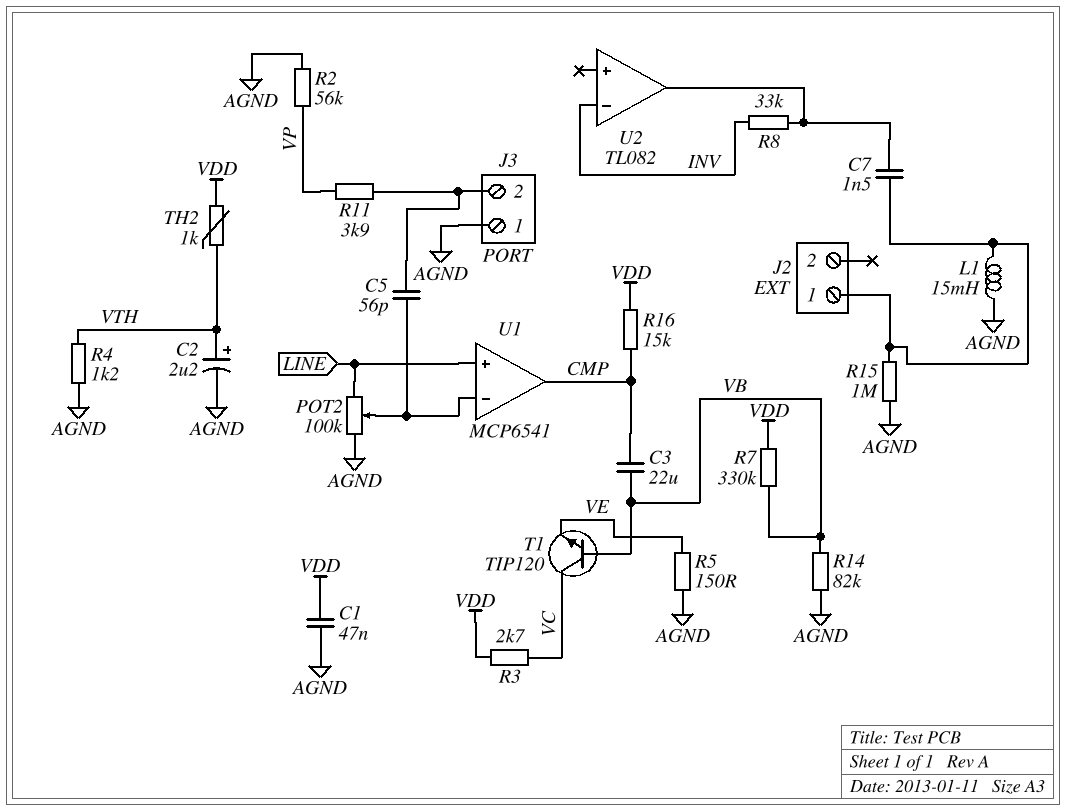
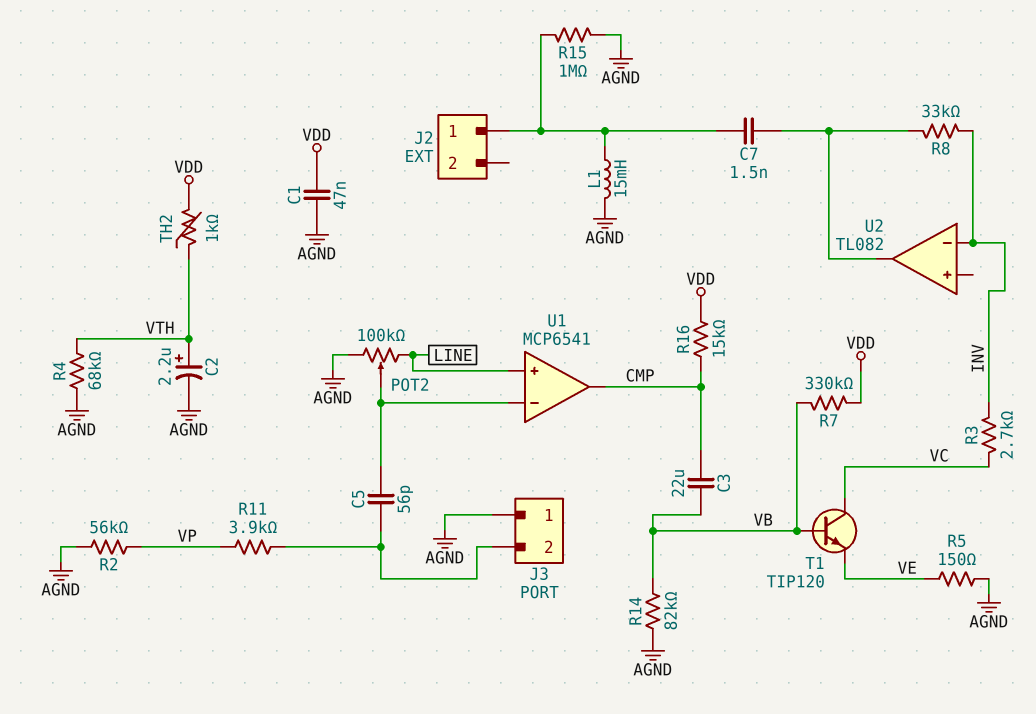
R3: 2.7k (VC, VDD) -> 2.7k (INV, VC)
R4: 1.2k (AGND, VTH) -> 68k (AGND, VTH)

